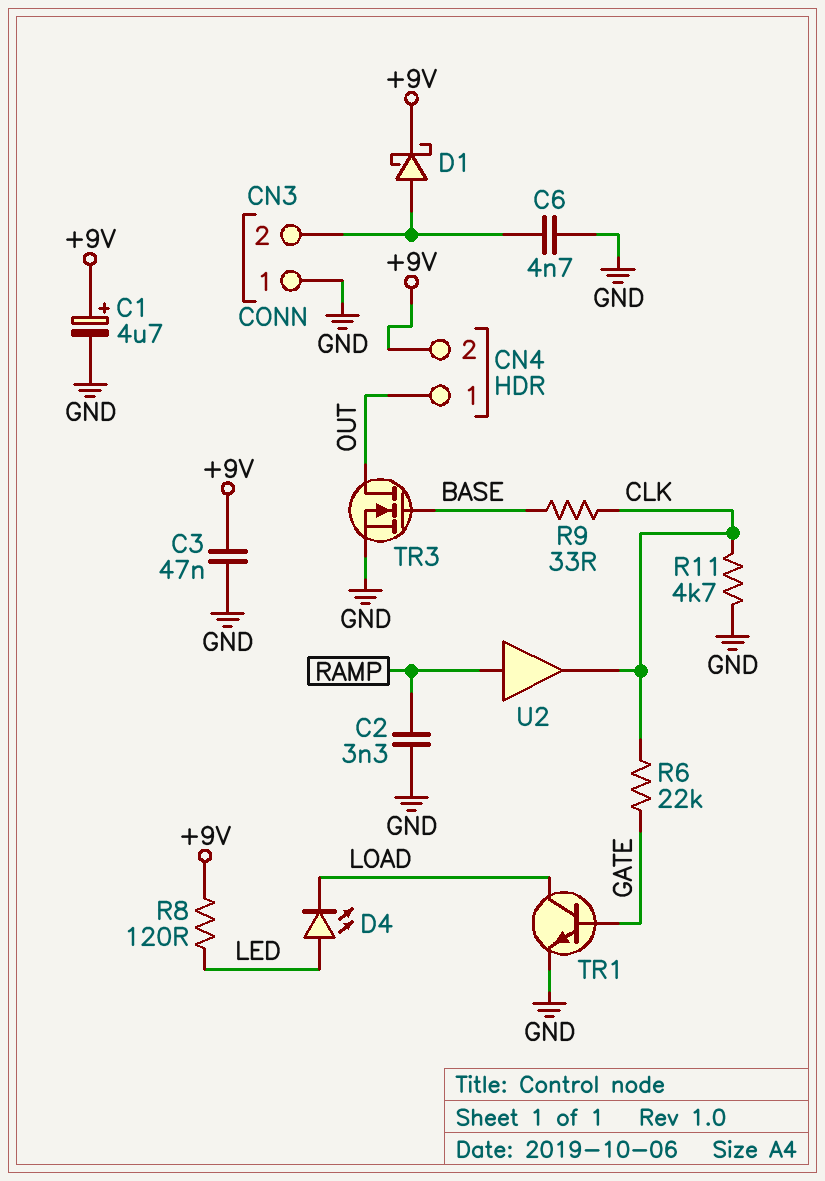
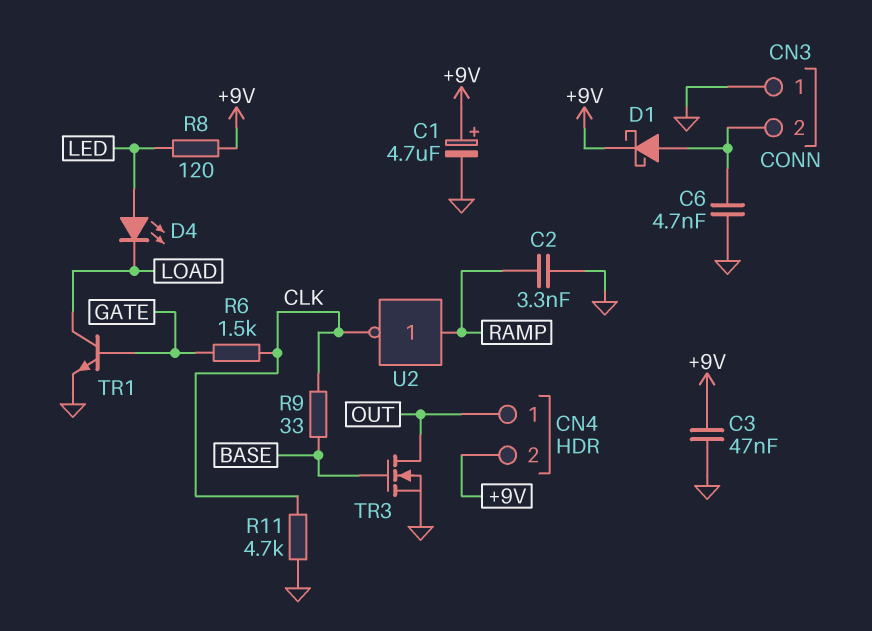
R6: 22k (CLK, GATE) -> 1.5k (CLK, GATE)
U2: buffer (in RAMP, out CLK) -> NOT (in RAMP, out CLK)

